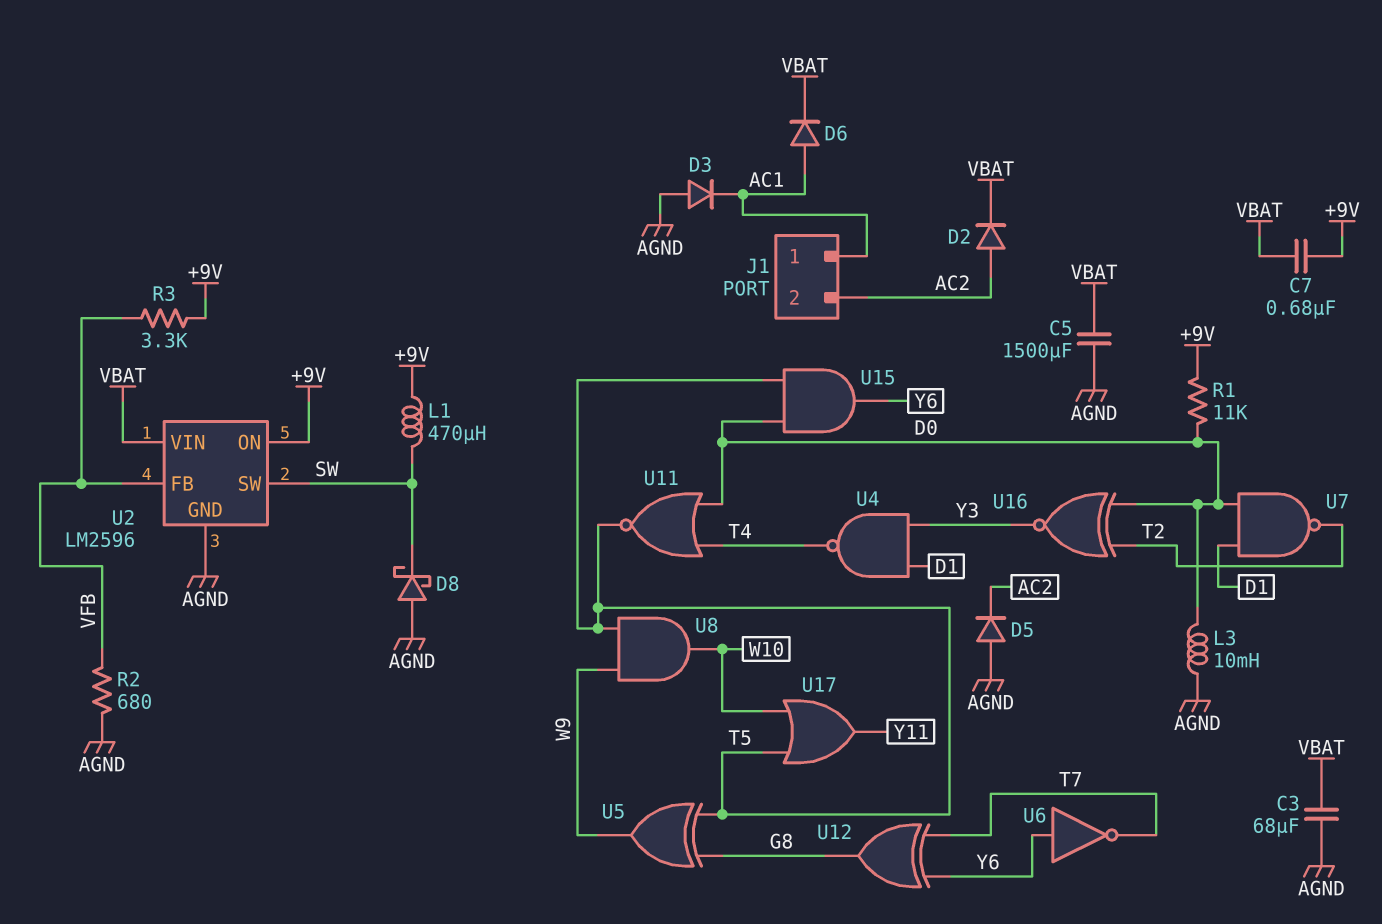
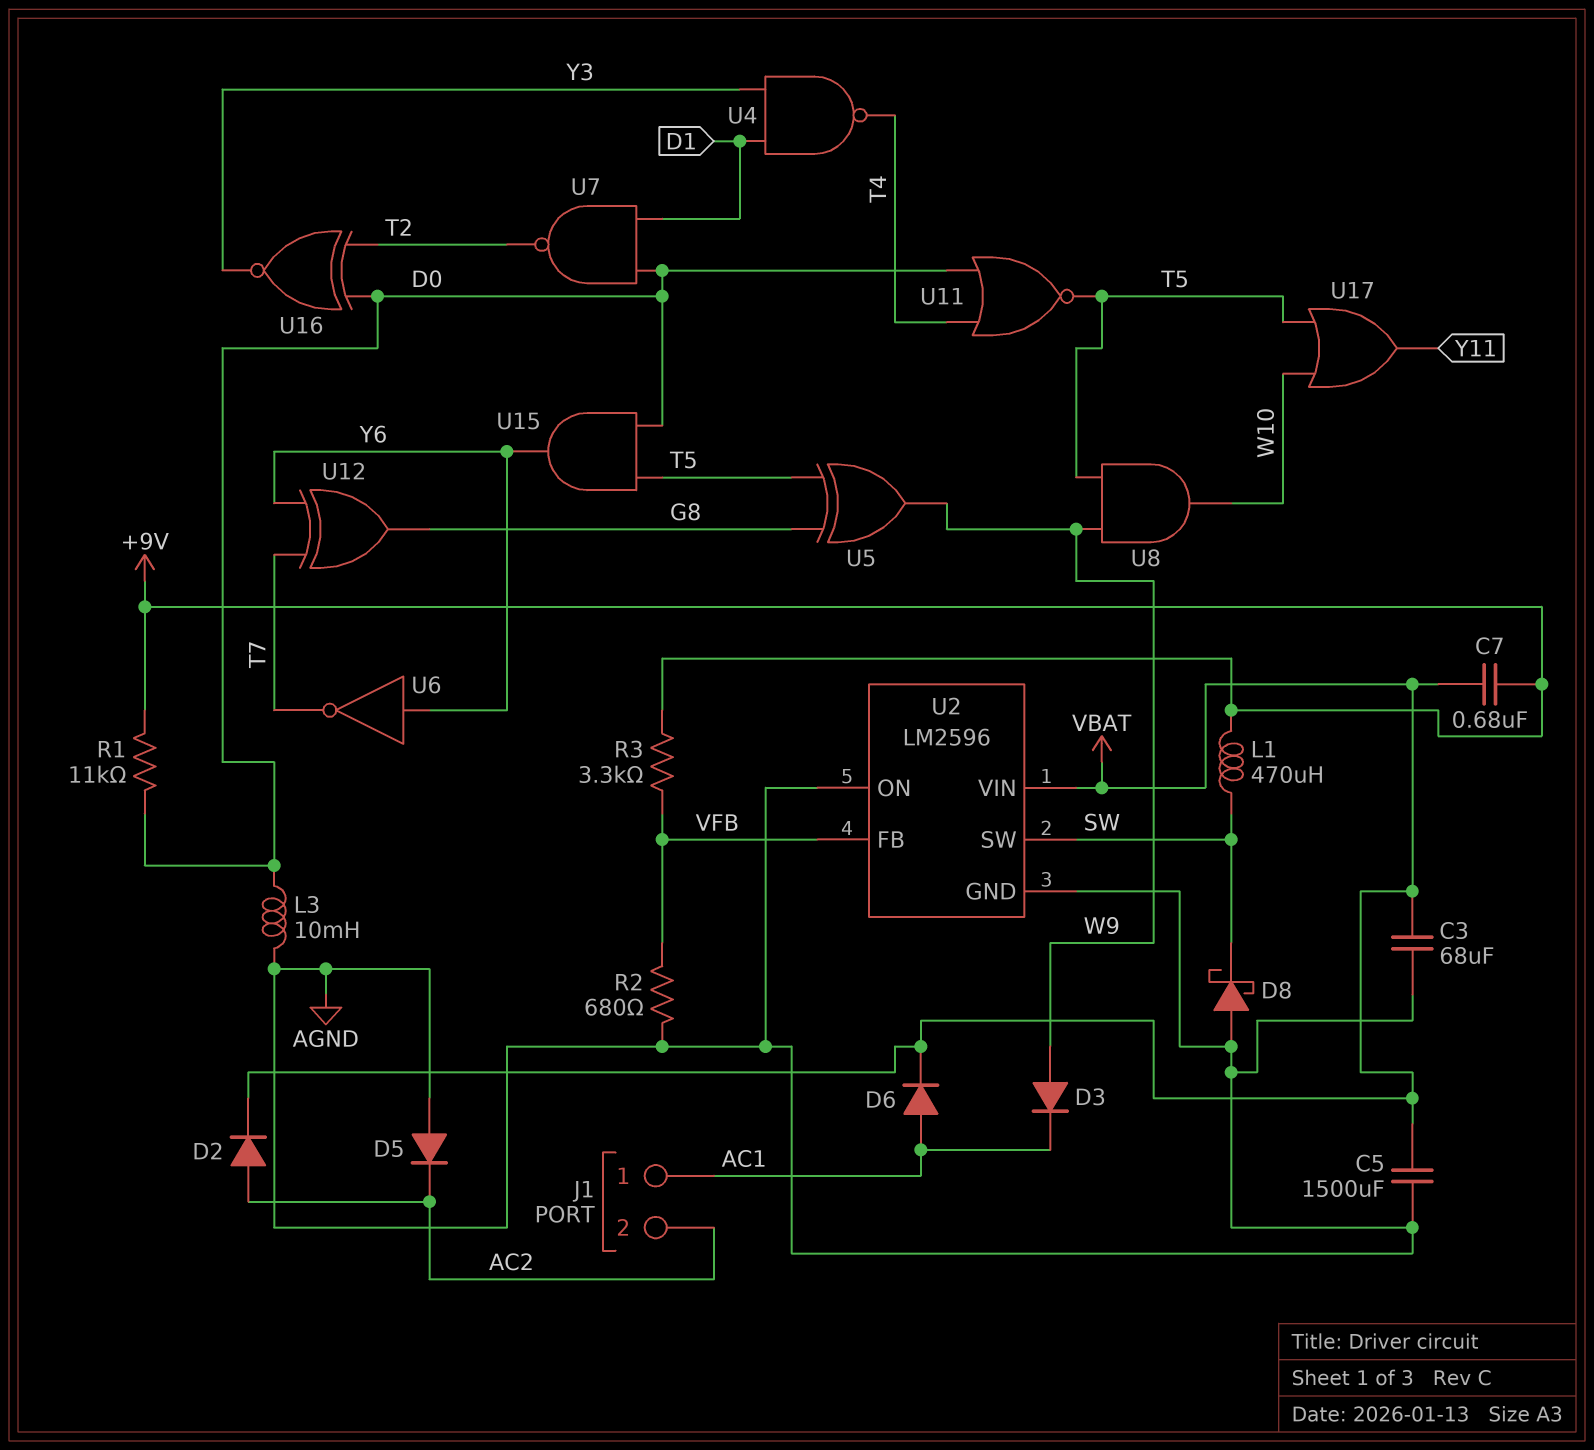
D3: diode (A AGND, K AC1) -> diode (A W9, K AC1)
U2 pin ON: +9V -> AGND

